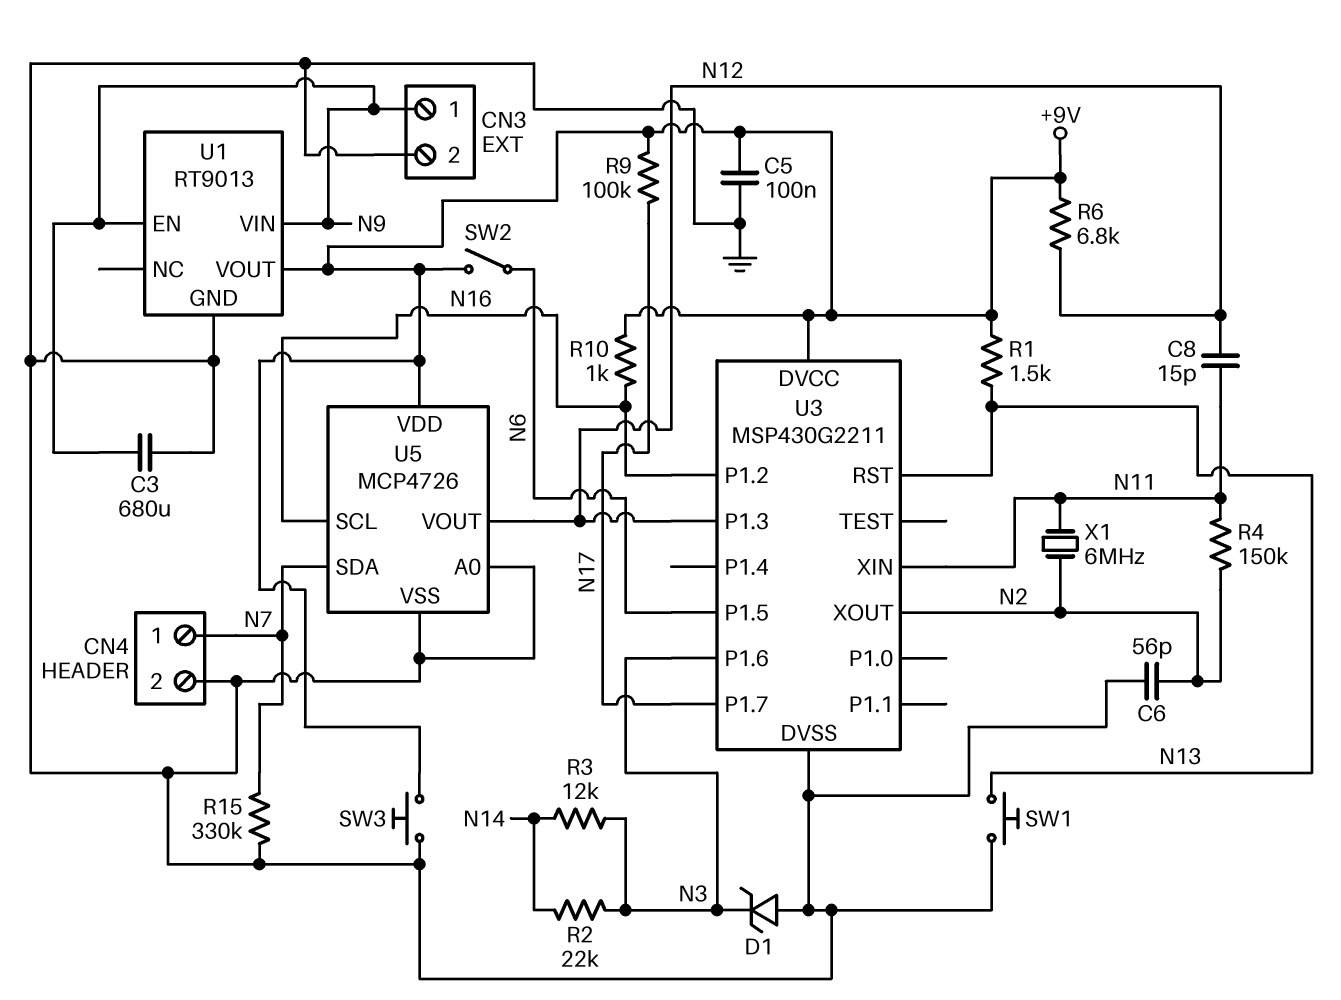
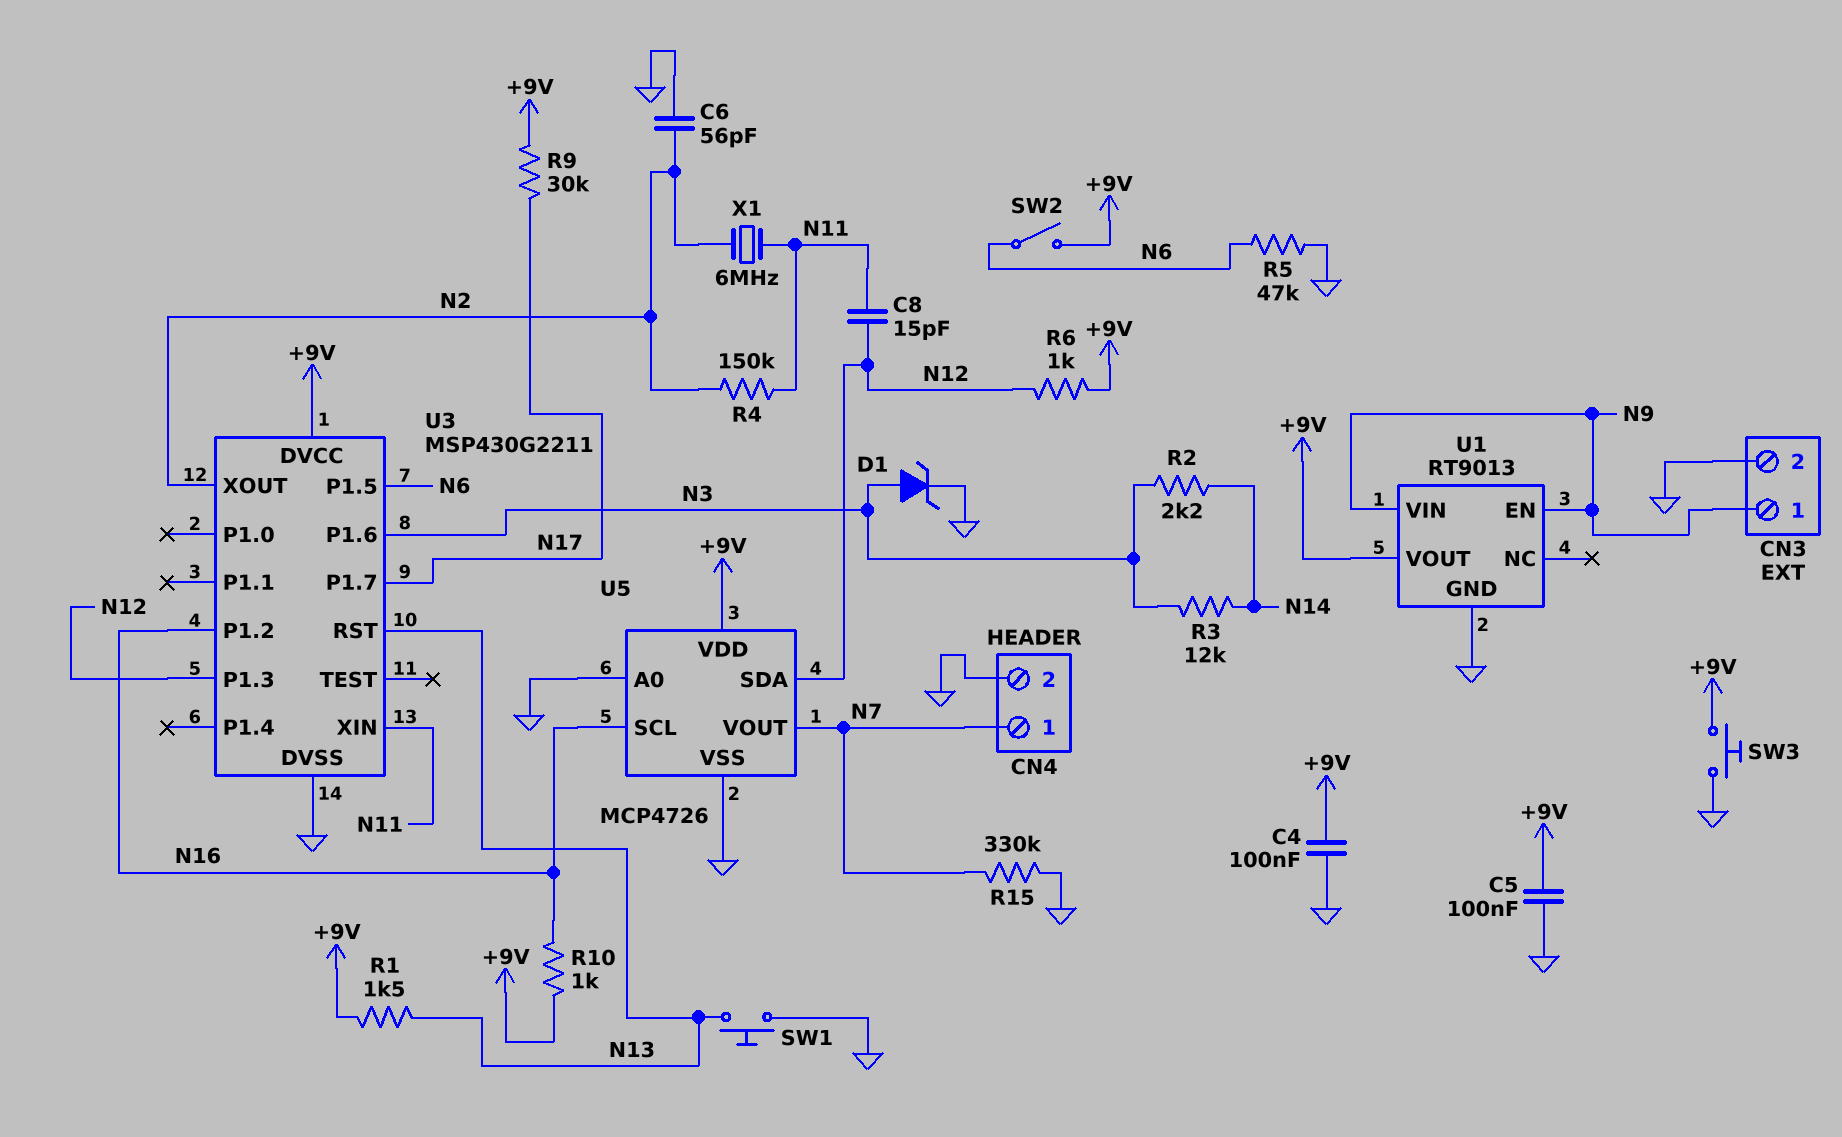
C3: 680uF (GND, N9) -> none
C4: none -> 100nF (+9V, GND)
D1: zener (A GND, K N3) -> zener (A N3, K GND)
R2: 22k (N3, N14) -> 2.2k (N3, N14)
R5: none -> 47k (GND, N6)
R6: 6.8k (+9V, N12) -> 1k (+9V, N12)
R9: 100k (+9V, N17) -> 30k (+9V, N17)
U5 pin SDA: N7 -> N12
U5 pin VOUT: N12 -> N7

